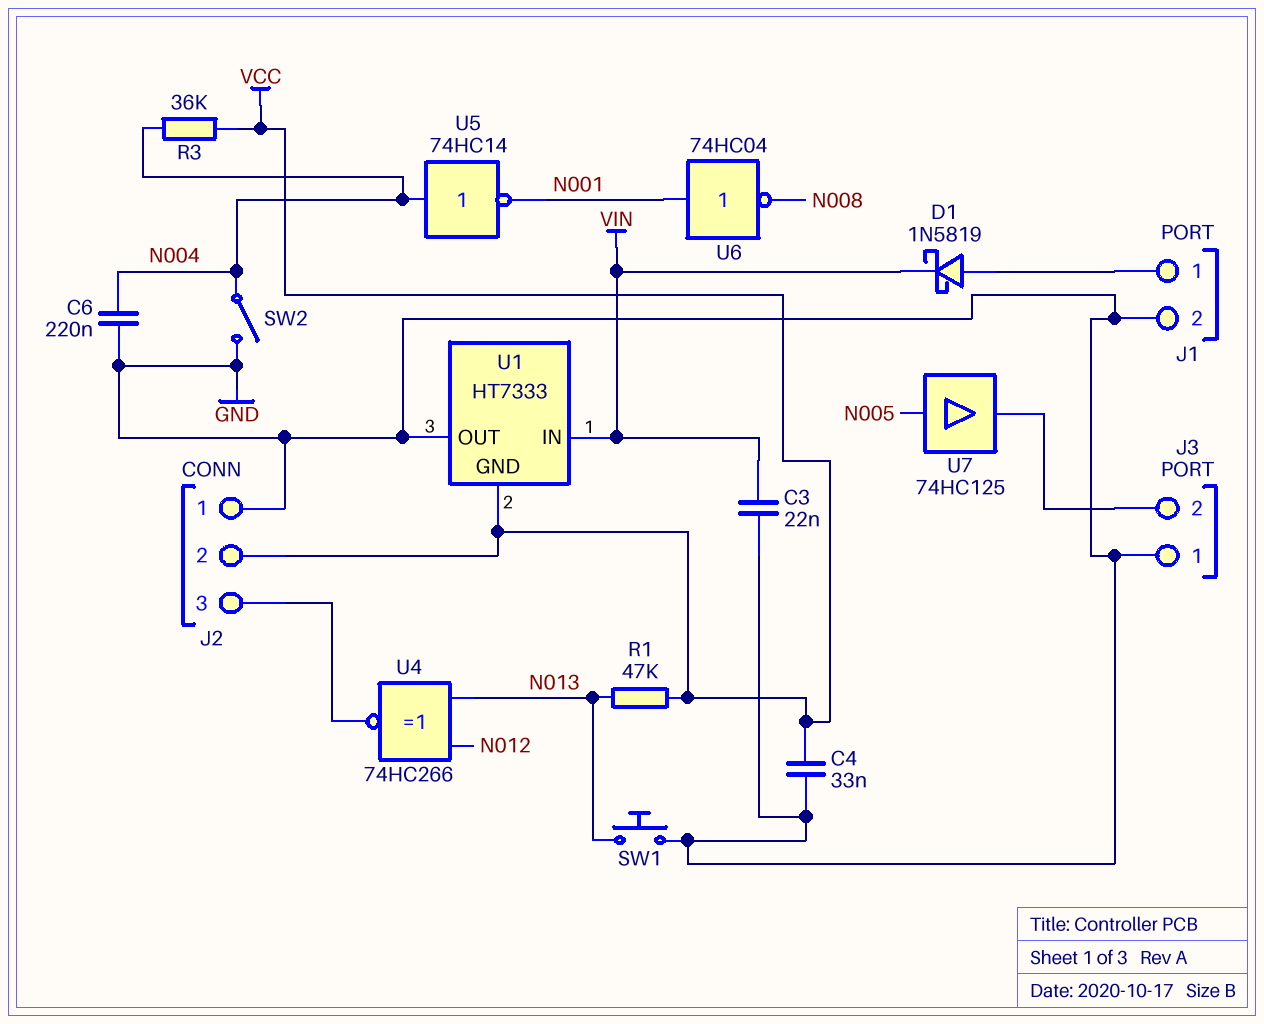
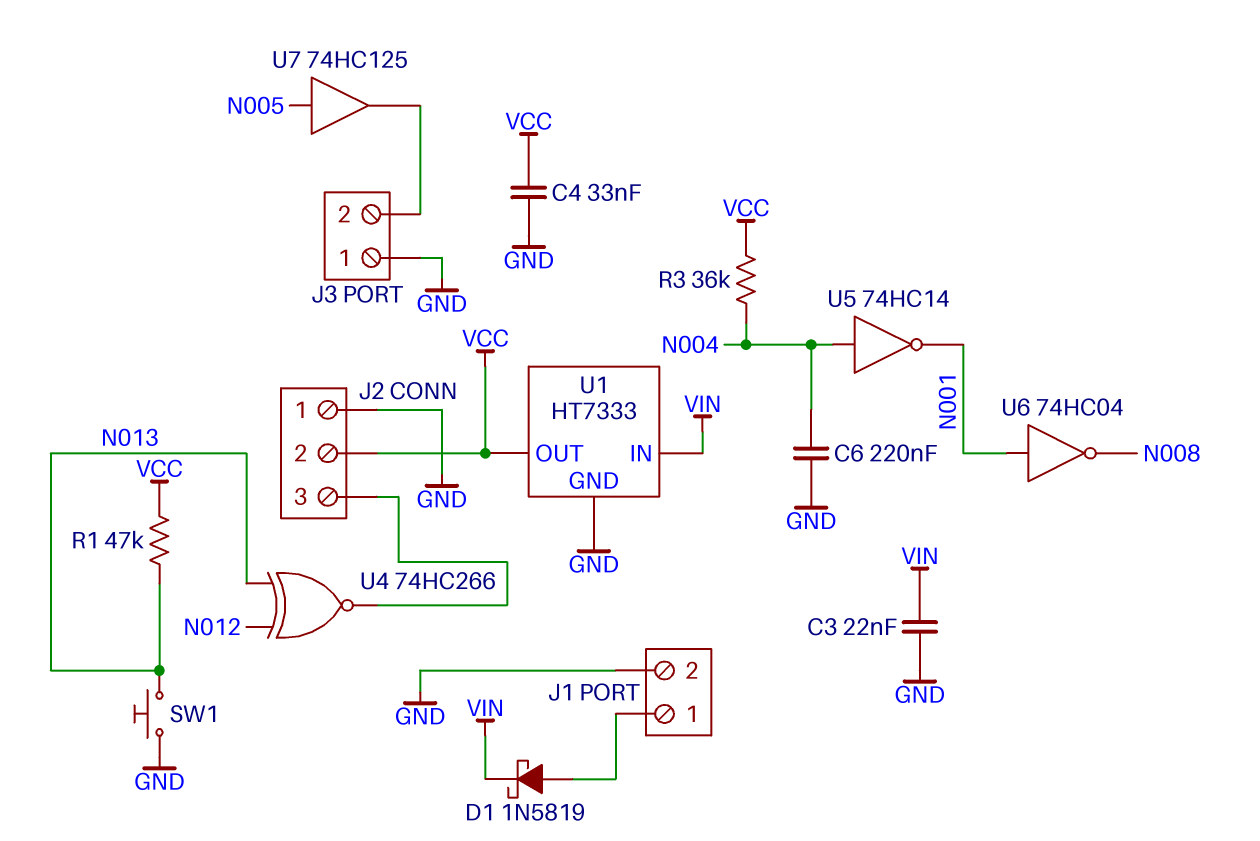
SW2: switch (GND, N004) -> none
U1 pin GND: VCC -> GND
U1 pin OUT: GND -> VCC

